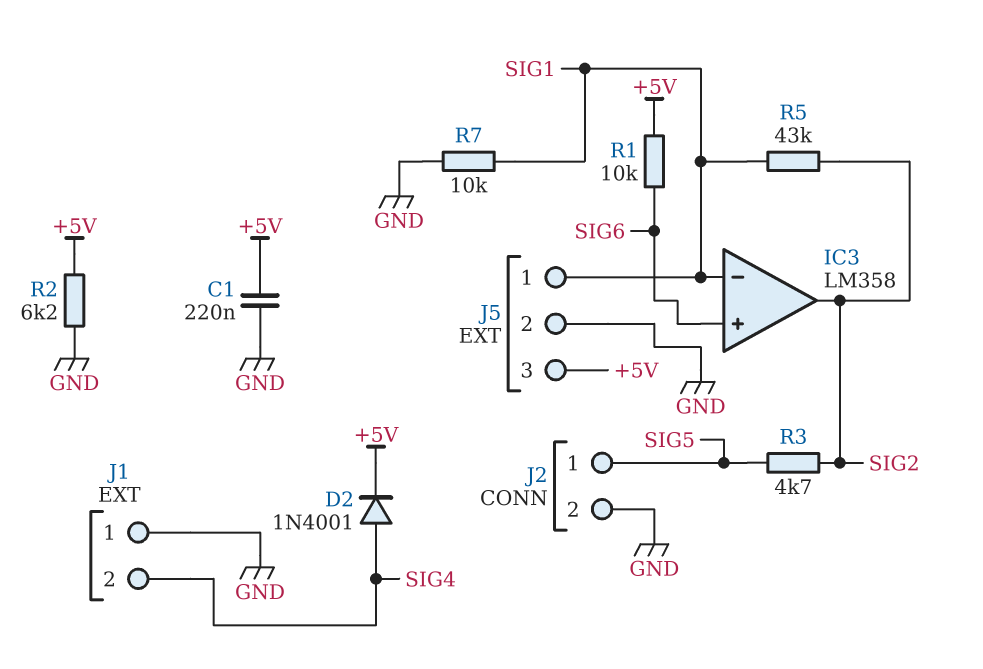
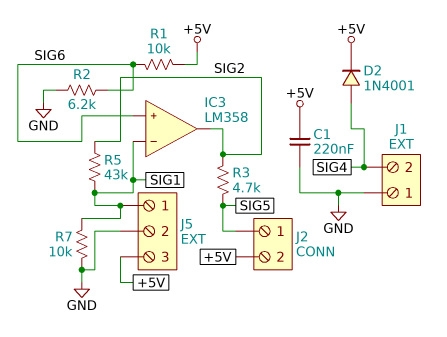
J2 pin 2: GND -> +5V
R2: 6.2k (+5V, GND) -> 6.2k (GND, SIG6)

